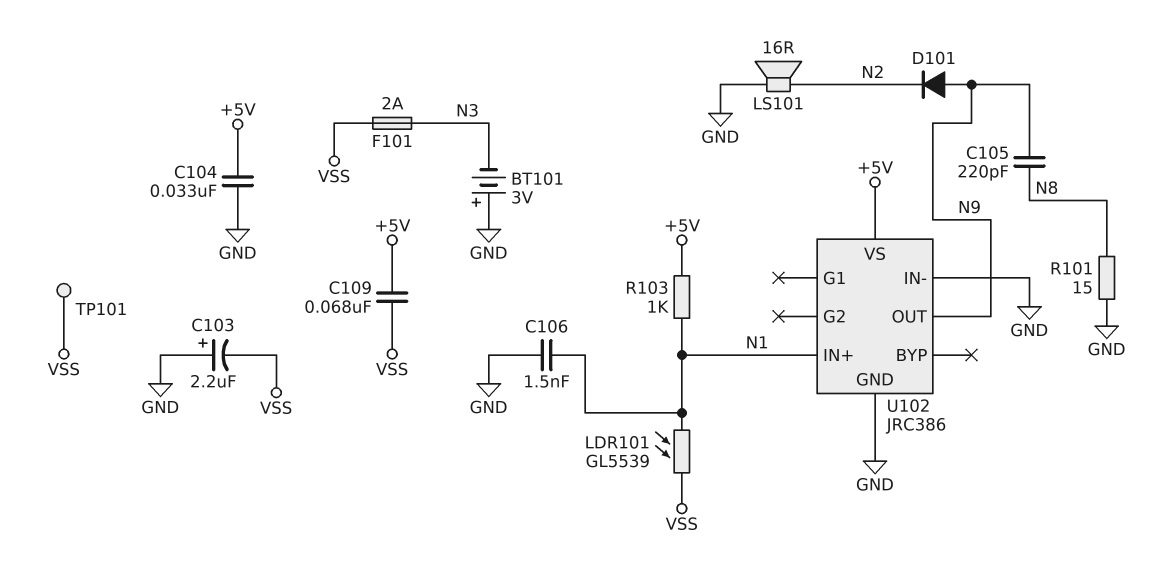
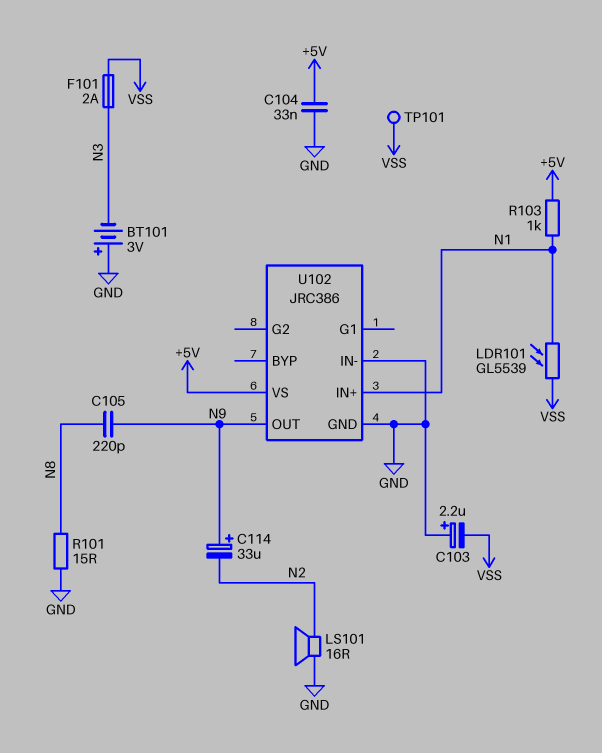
C106: 1.5nF (GND, N1) -> none
C109: 68nF (+5V, VSS) -> none
C114: none -> 33uF (plus N9, minus N2)
D101: diode (A N9, K N2) -> none

